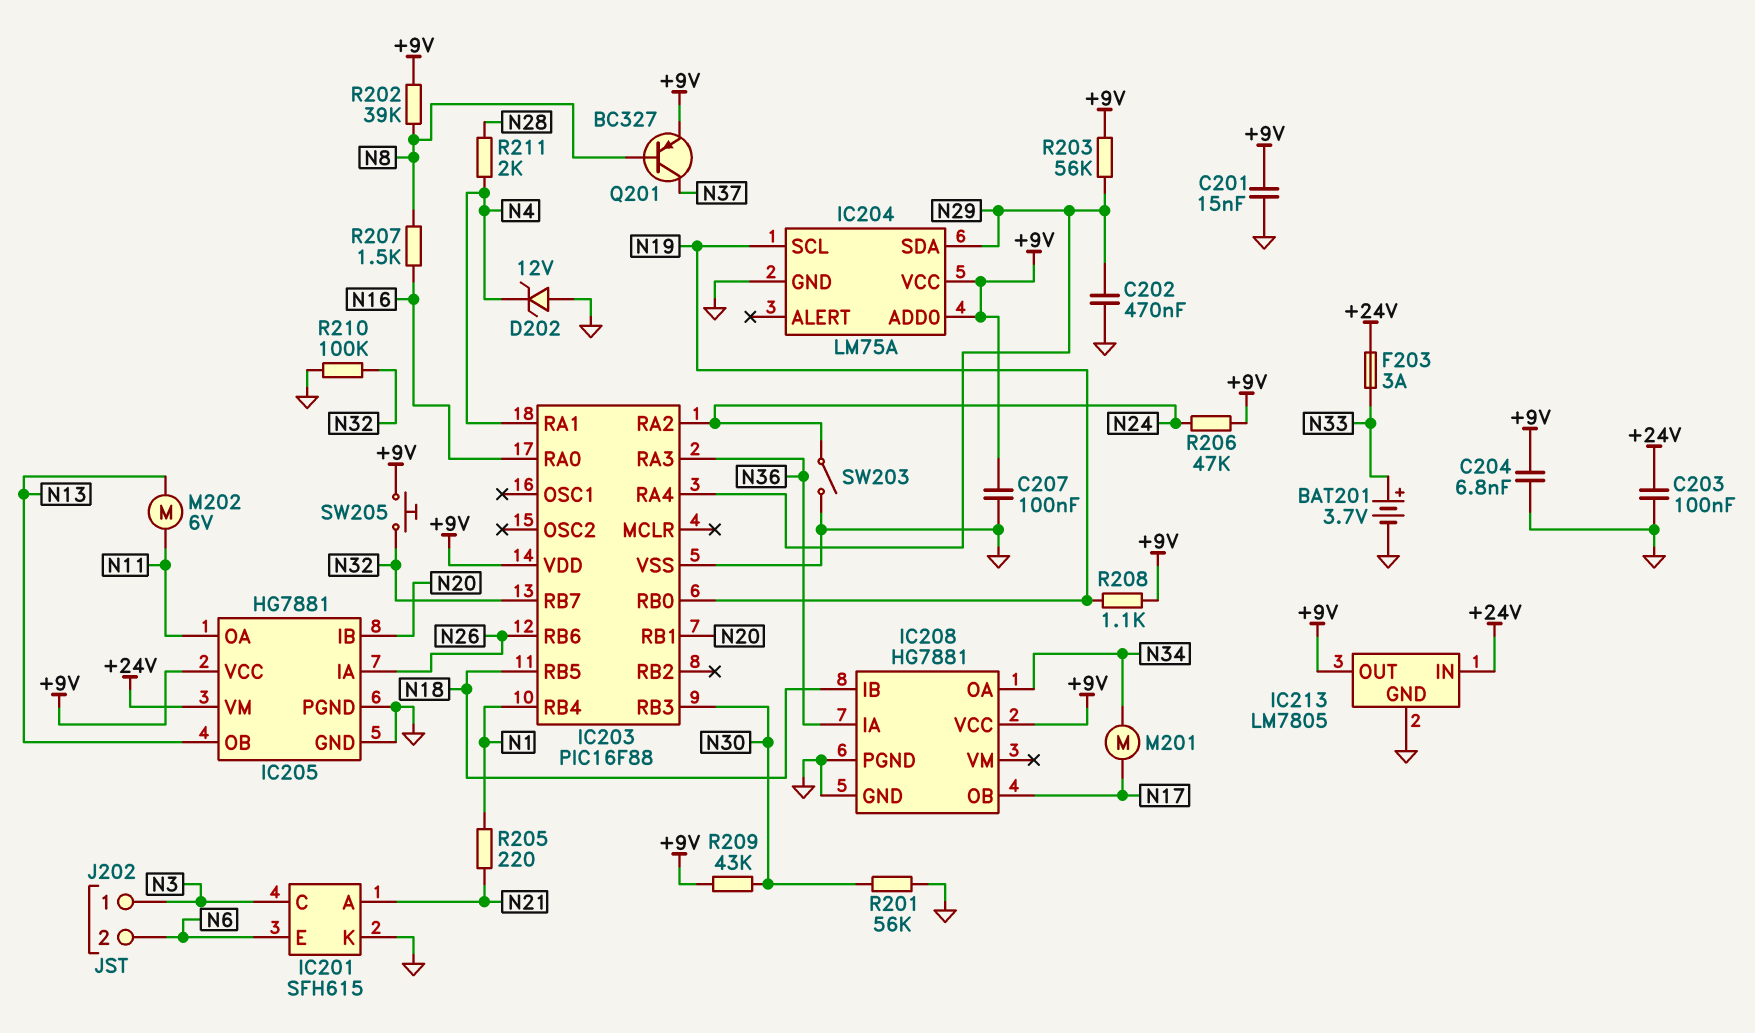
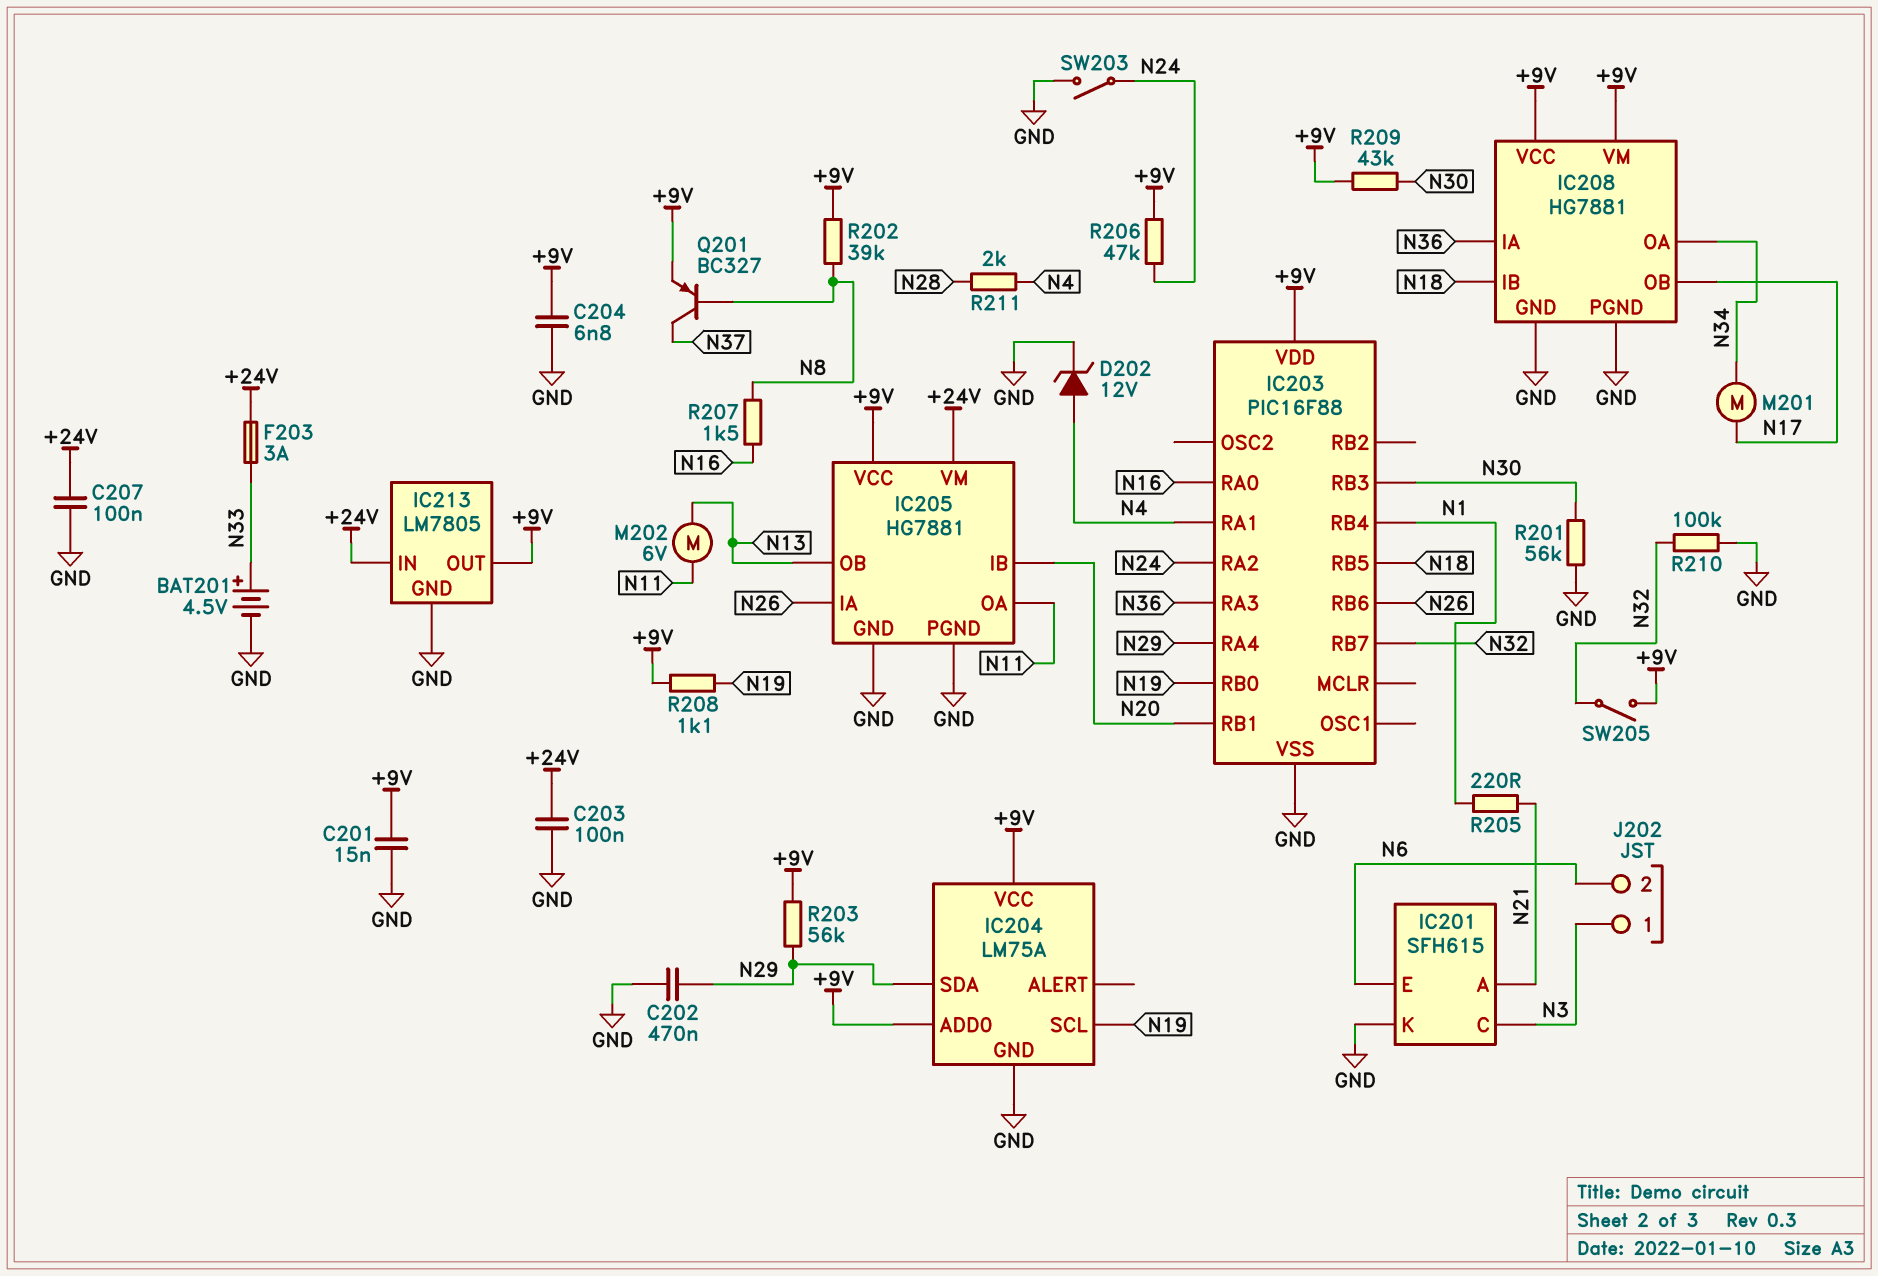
BAT201: 3.7V (plus N33, minus GND) -> 4.5V (plus N33, minus GND)
C207: 100nF (+9V, GND) -> 100nF (+24V, GND)
D202: zener 12V (A GND, K N4) -> zener 12V (A N4, K GND)
IC208 pin VM: none -> +9V
SW205: button (+9V, N32) -> switch (+9V, N32)

